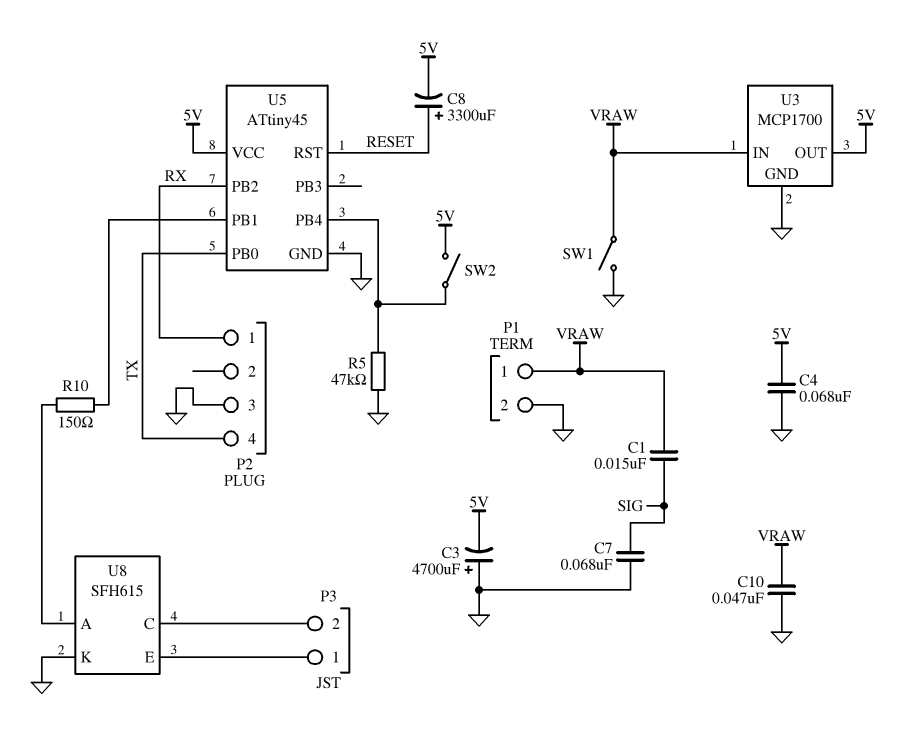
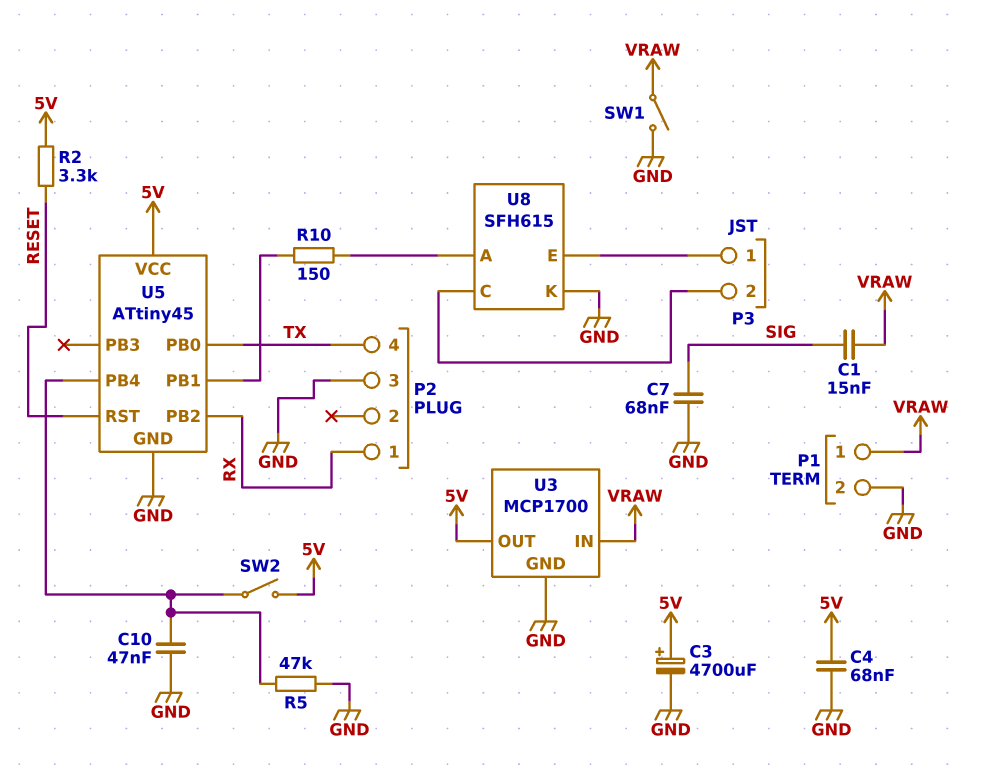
C3: 4700uF (plus GND, minus 5V) -> 4700uF (plus 5V, minus GND)
C8: 3300uF (plus RESET, minus 5V) -> none
C10: 47nF (GND, VRAW) -> 47nF (GND, U5/PB4)
R2: none -> 3.3k (5V, RESET)

